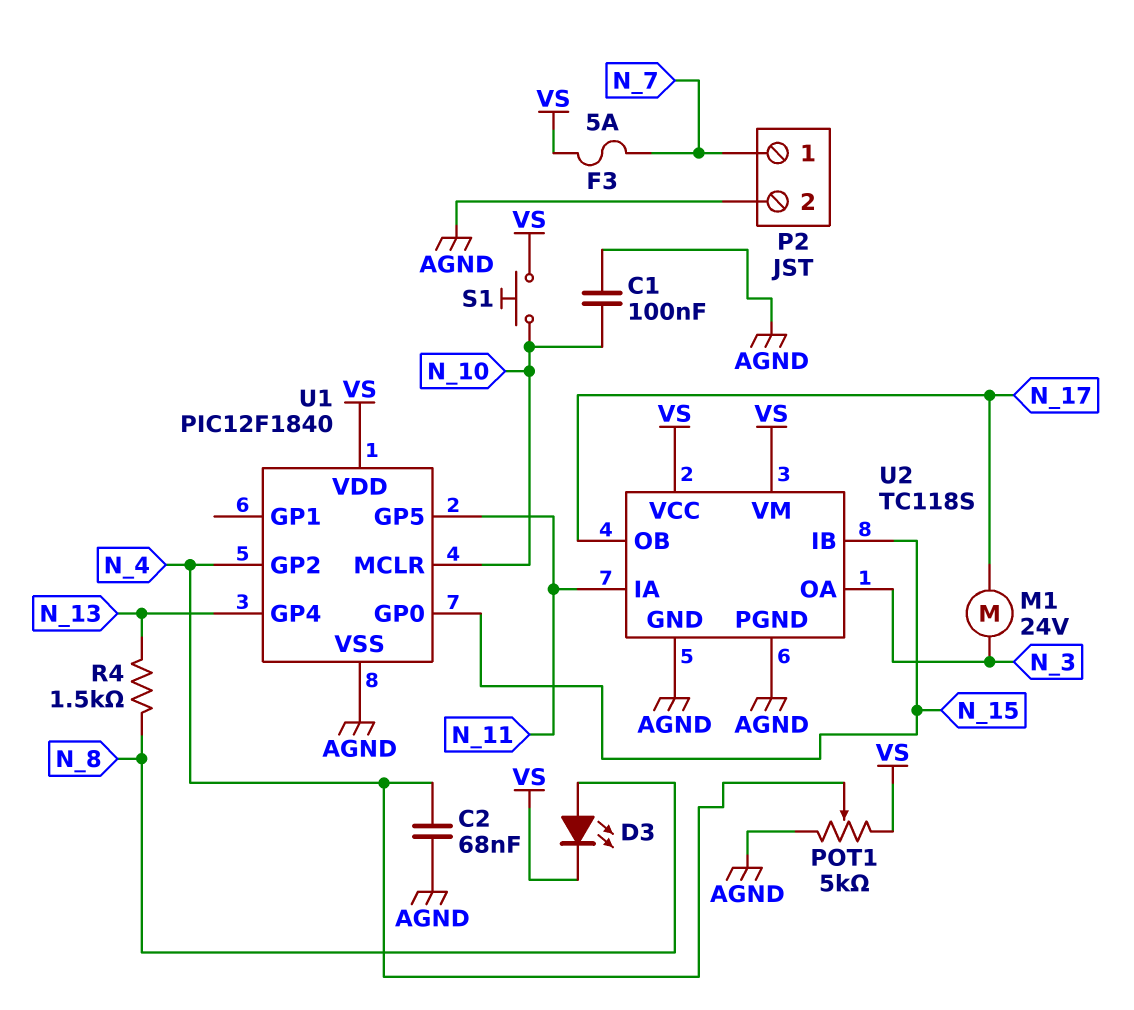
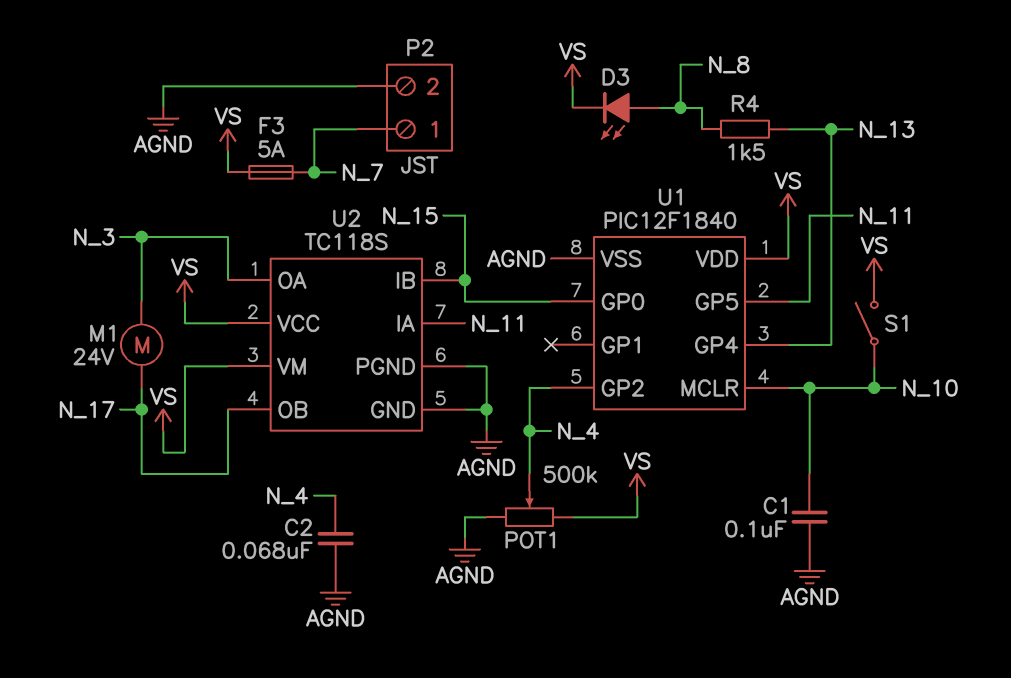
POT1: 5k (AGND, VS, wiper N_4) -> 500k (AGND, VS, wiper N_4)
S1: button (N_10, VS) -> switch (N_10, VS)

